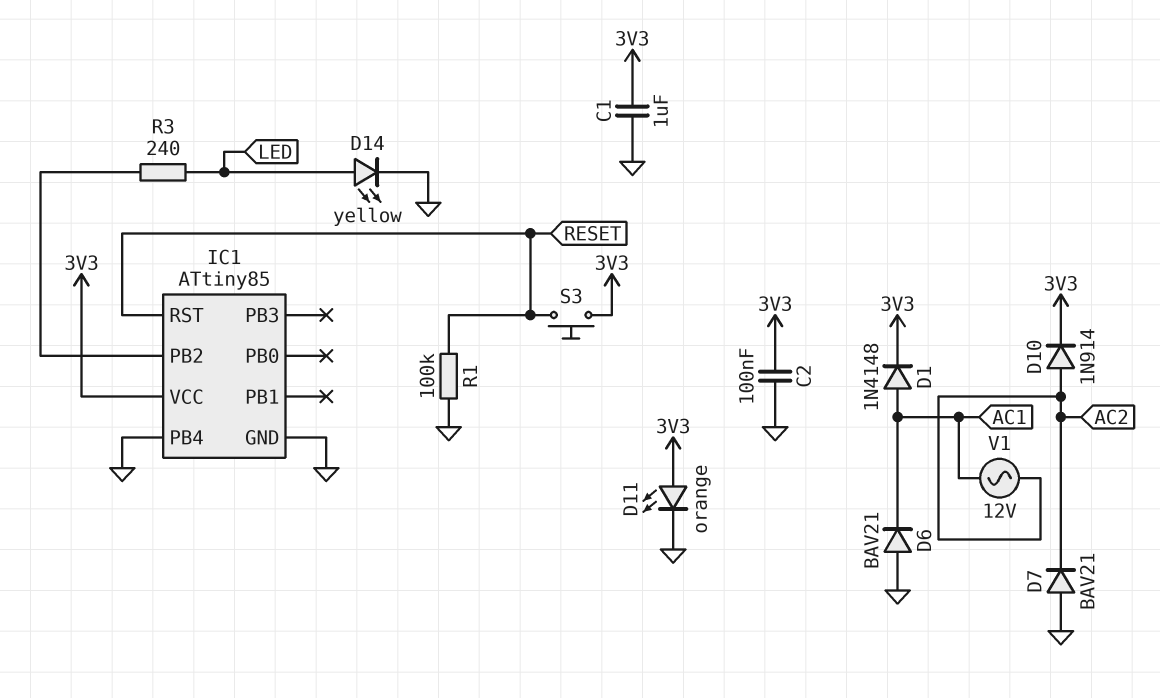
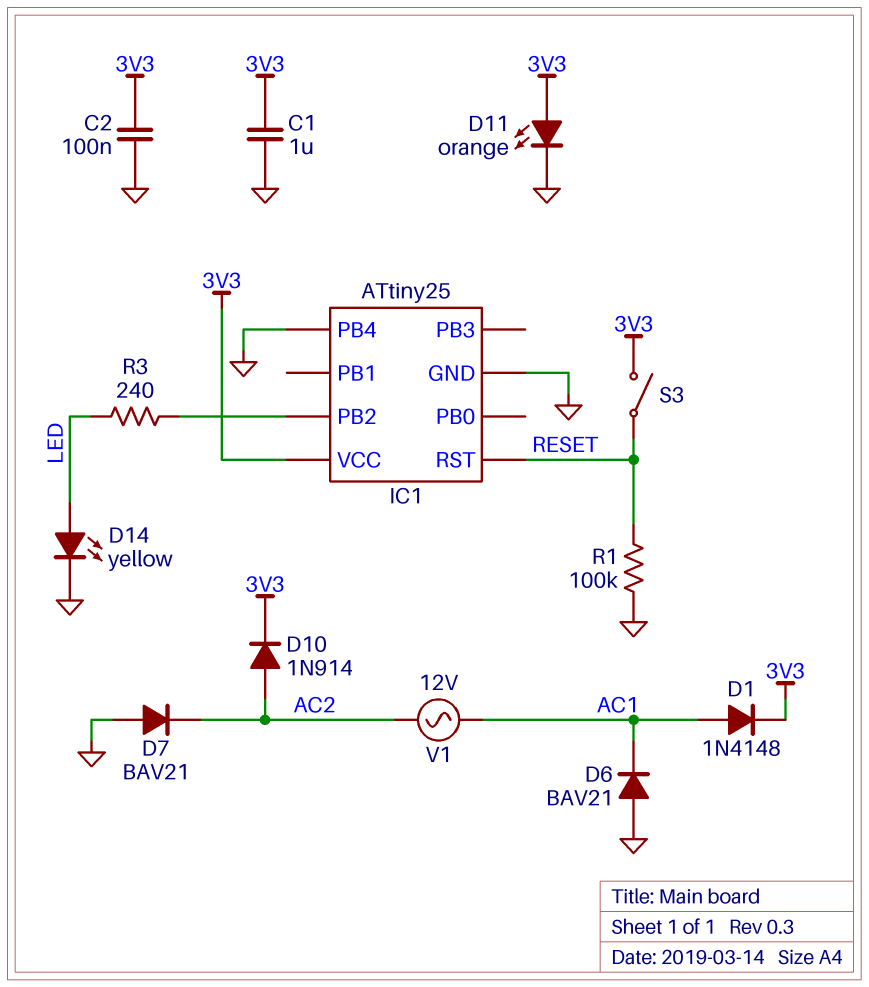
IC1: ATtiny85 -> ATtiny25
S3: button (3V3, RESET) -> switch (3V3, RESET)

